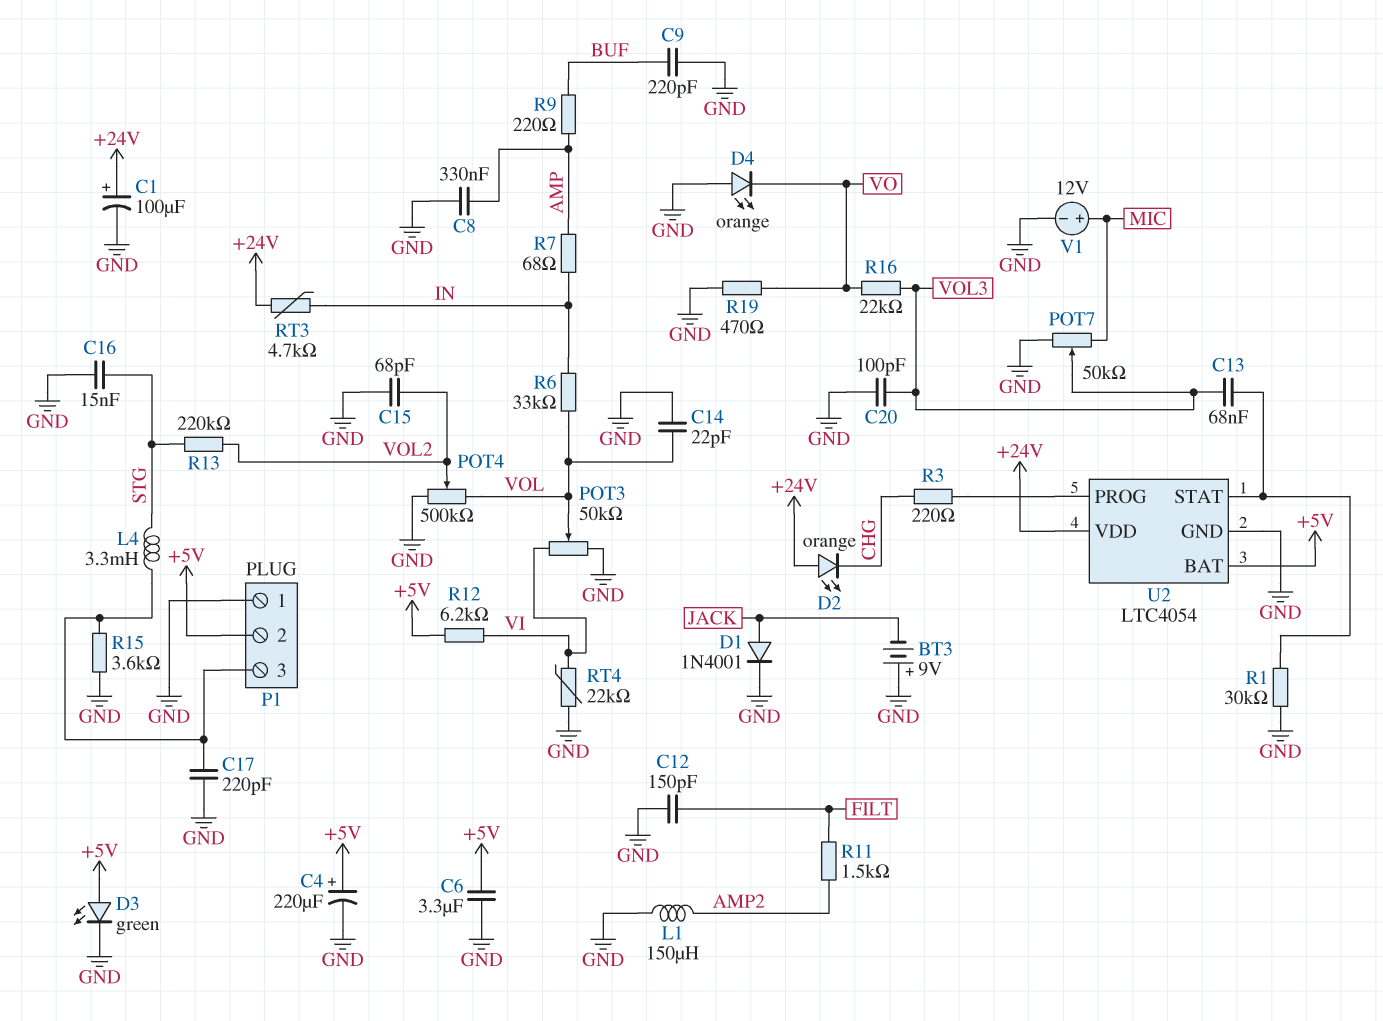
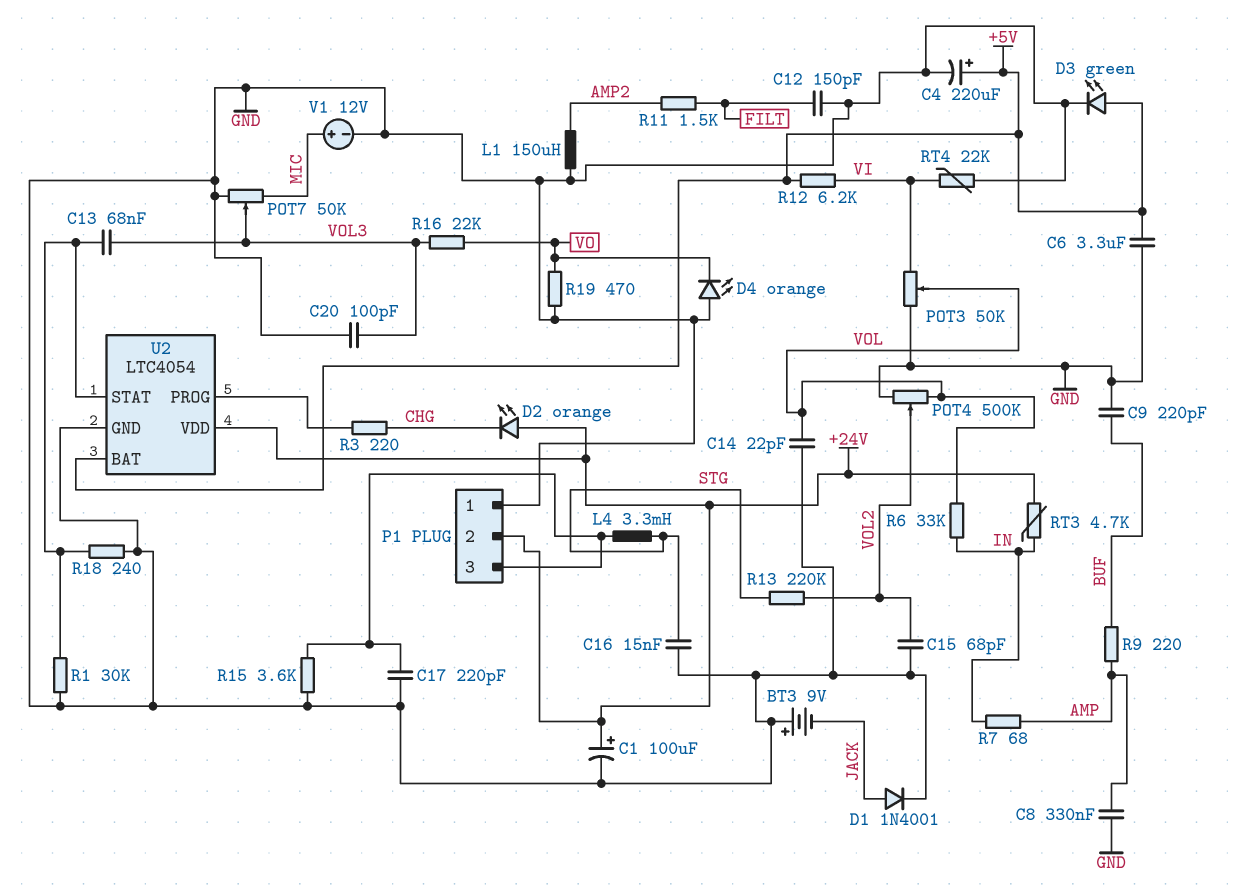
P1 pin 2: +5V -> +24V
R18: none -> 240 (GND, U2/STAT)

